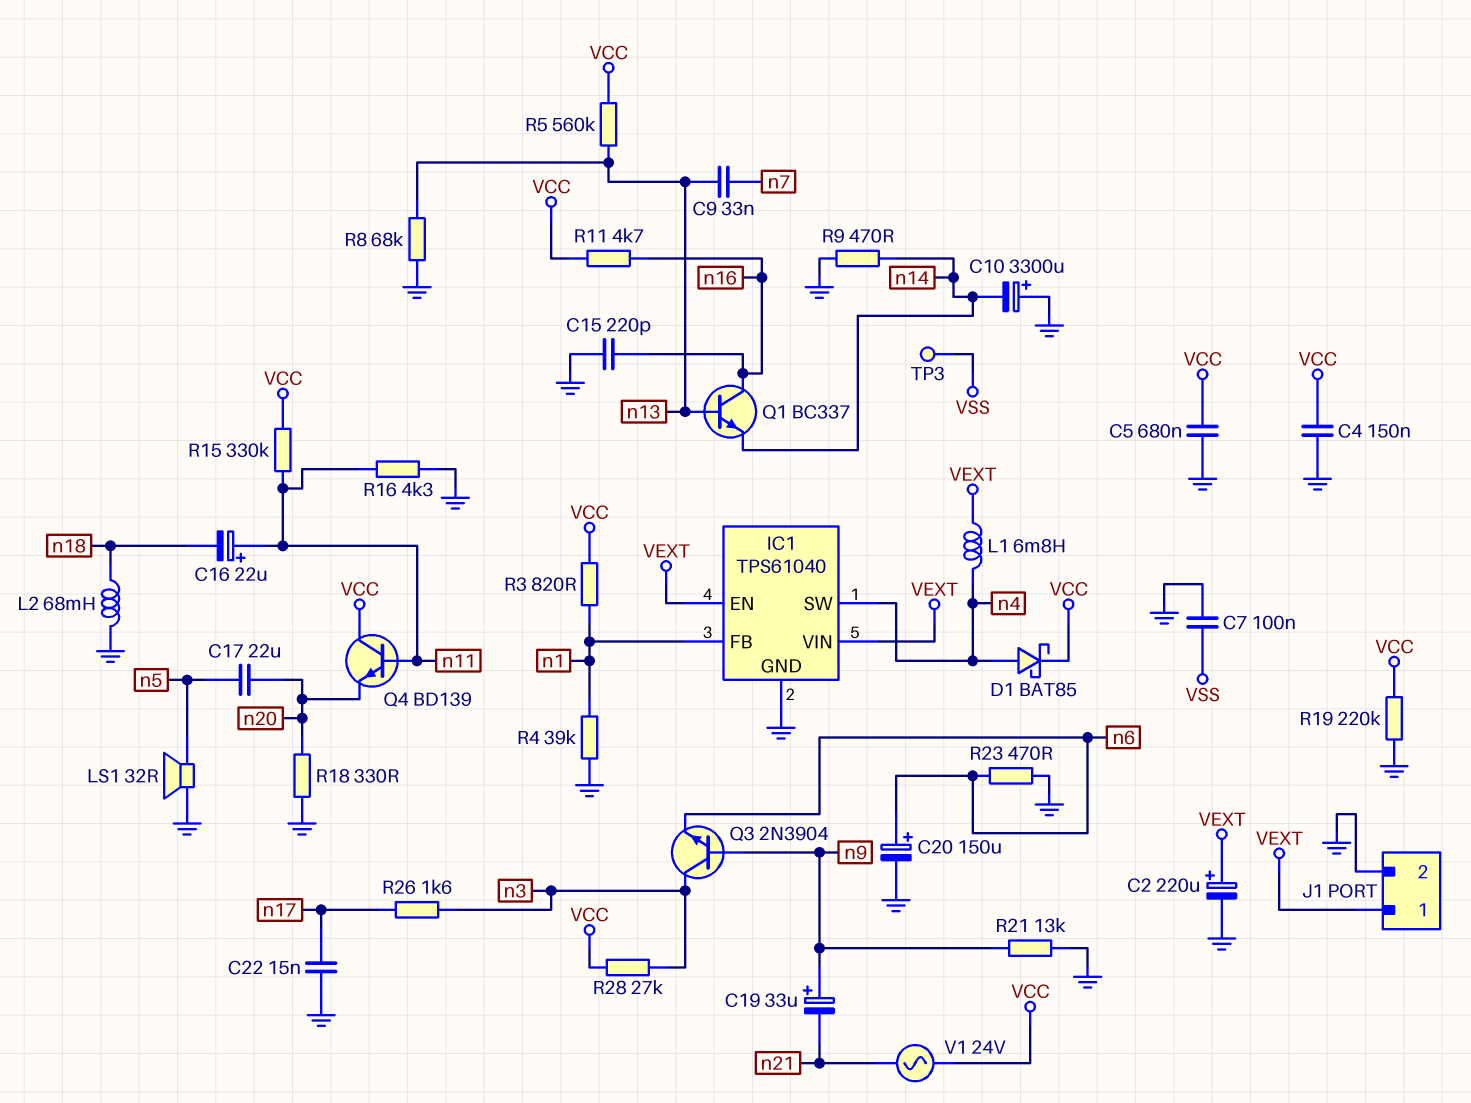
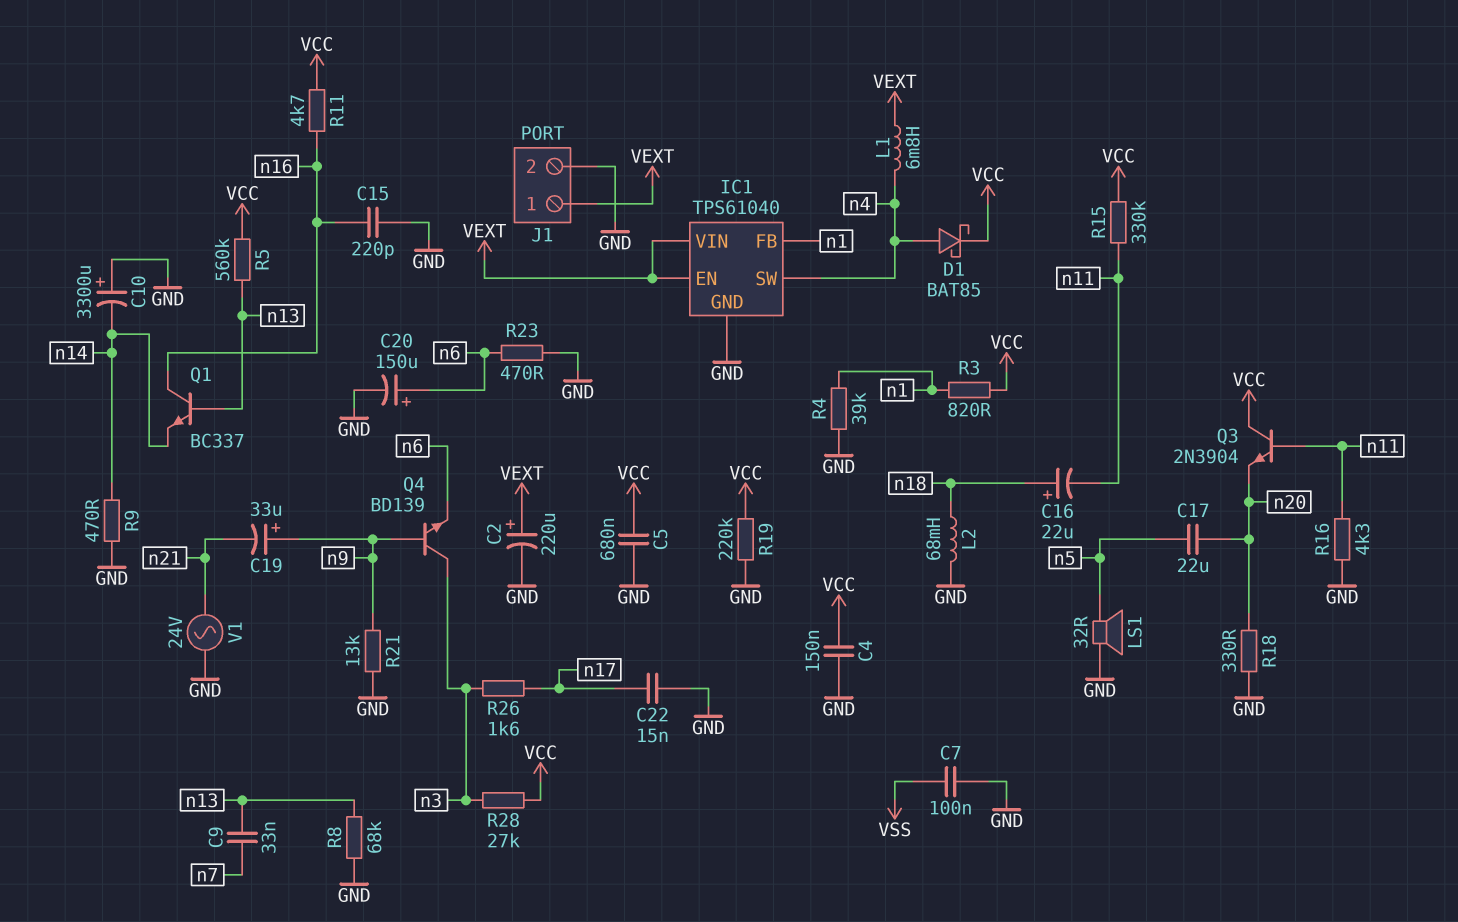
C16: 22uF (plus n11, minus n18) -> 22uF (plus n18, minus n11)
Q3: NPN 2N3904 (B n9, C n3, E n6) -> NPN 2N3904 (B n11, C VCC, E n20)
Q4: NPN BD139 (B n11, C VCC, E n20) -> NPN BD139 (B n9, C n3, E n6)
TP3: test point (VSS) -> none
V1: AC 24V (VCC, n21) -> AC 24V (GND, n21)

